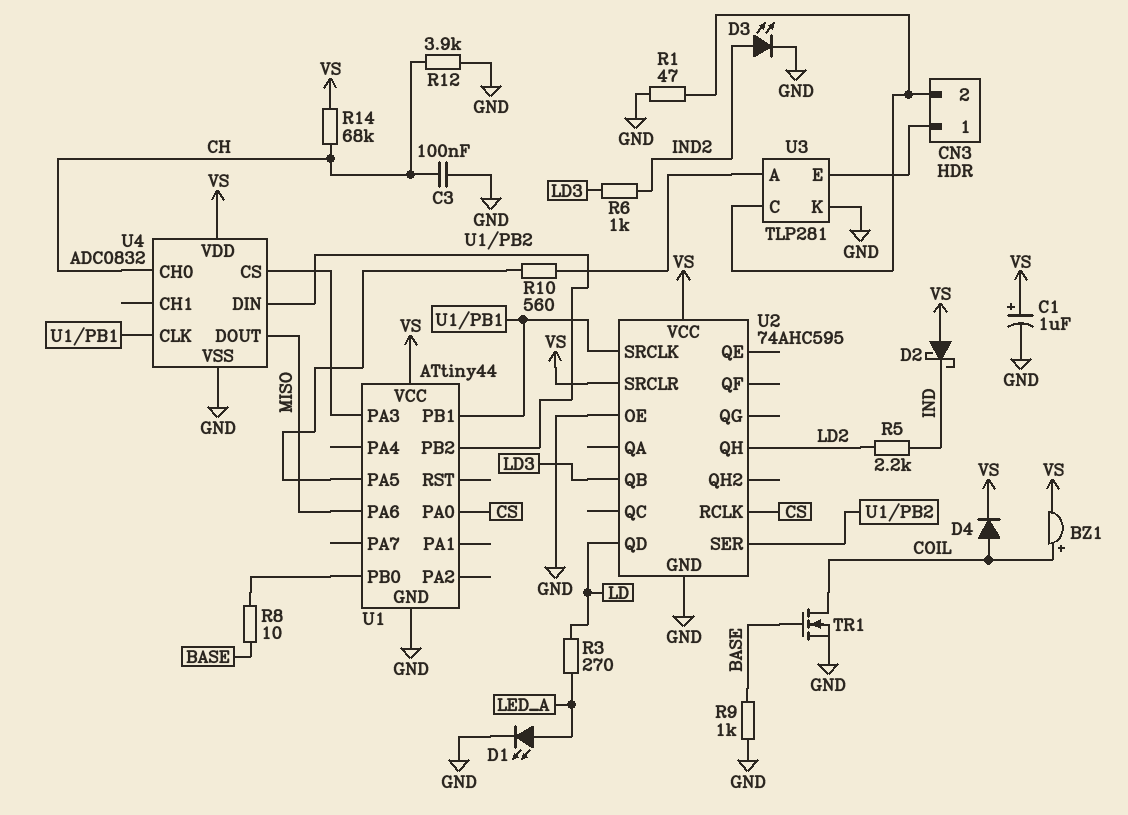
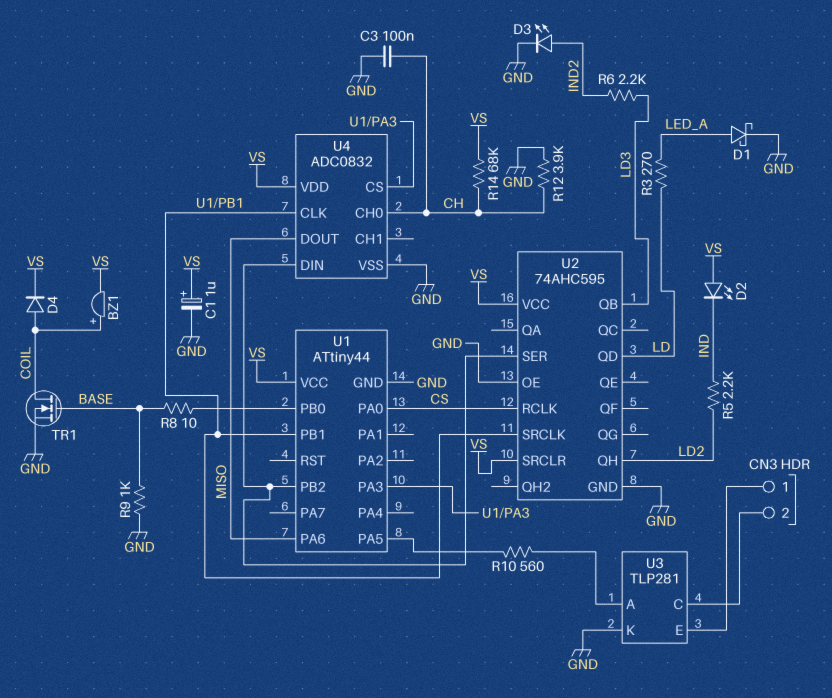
D1: LED (A LED_A, K GND) -> schottky (A LED_A, K GND)
D2: schottky (A VS, K IND) -> LED (A VS, K IND)
R1: 47 (CN3/2, GND) -> none
R6: 1k (IND2, LD3) -> 2.2k (IND2, LD3)

